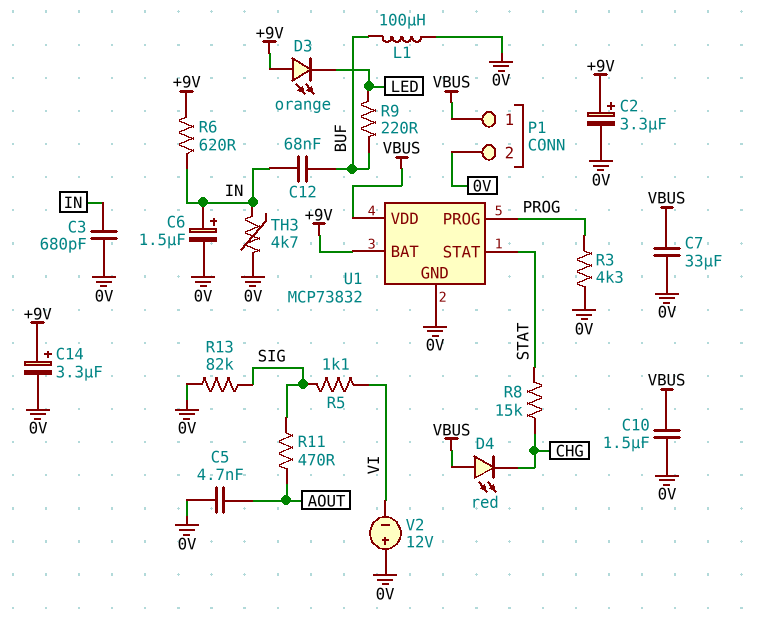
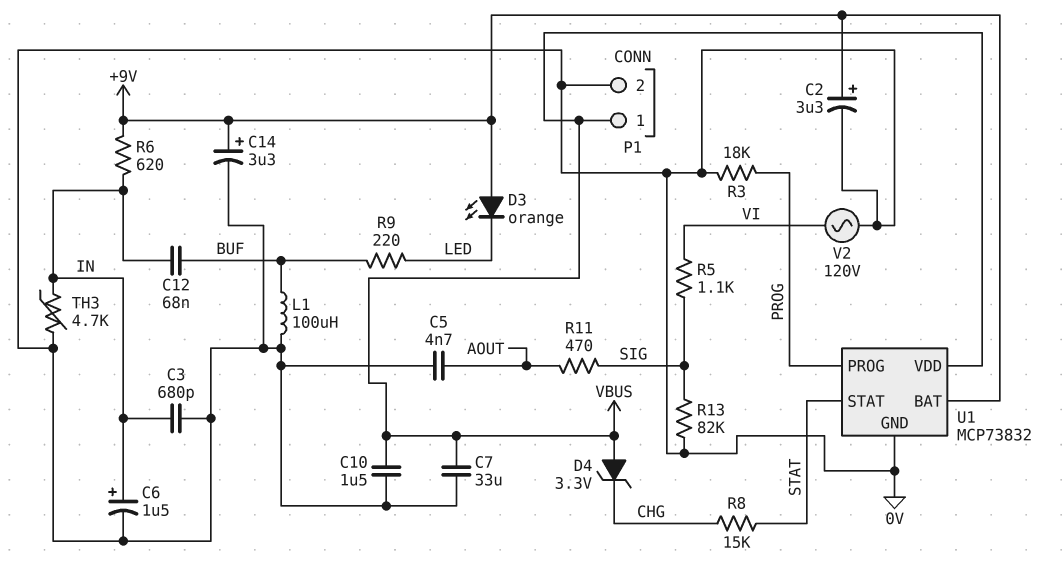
D4: LED red (A VBUS, K CHG) -> zener 3.3V (A VBUS, K CHG)
R3: 4.3k (0V, PROG) -> 18k (0V, PROG)
V2: 12V (plus 0V, minus VI) -> AC 120V (0V, VI)

